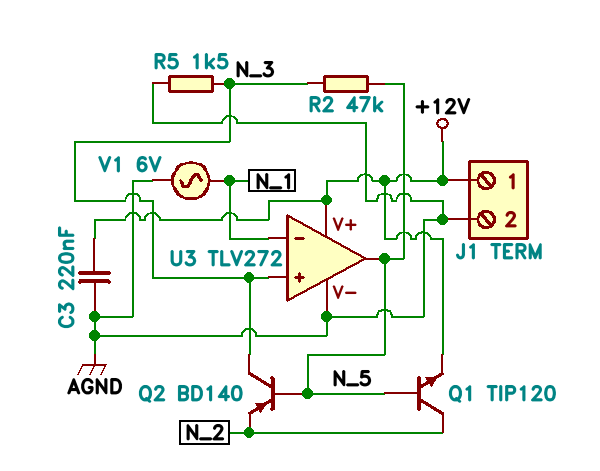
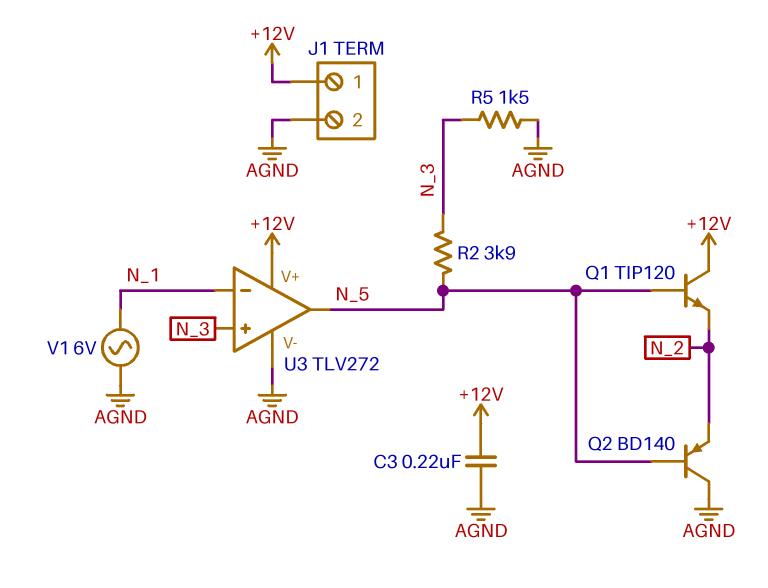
Q1: NPN TIP120 (B N_5, C N_2, E +12V) -> NPN TIP120 (B N_5, C +12V, E N_2)
Q2: PNP BD140 (B N_5, C N_3, E N_2) -> PNP BD140 (B N_5, C AGND, E N_2)
R2: 47k (N_3, N_5) -> 3.9k (N_3, N_5)

